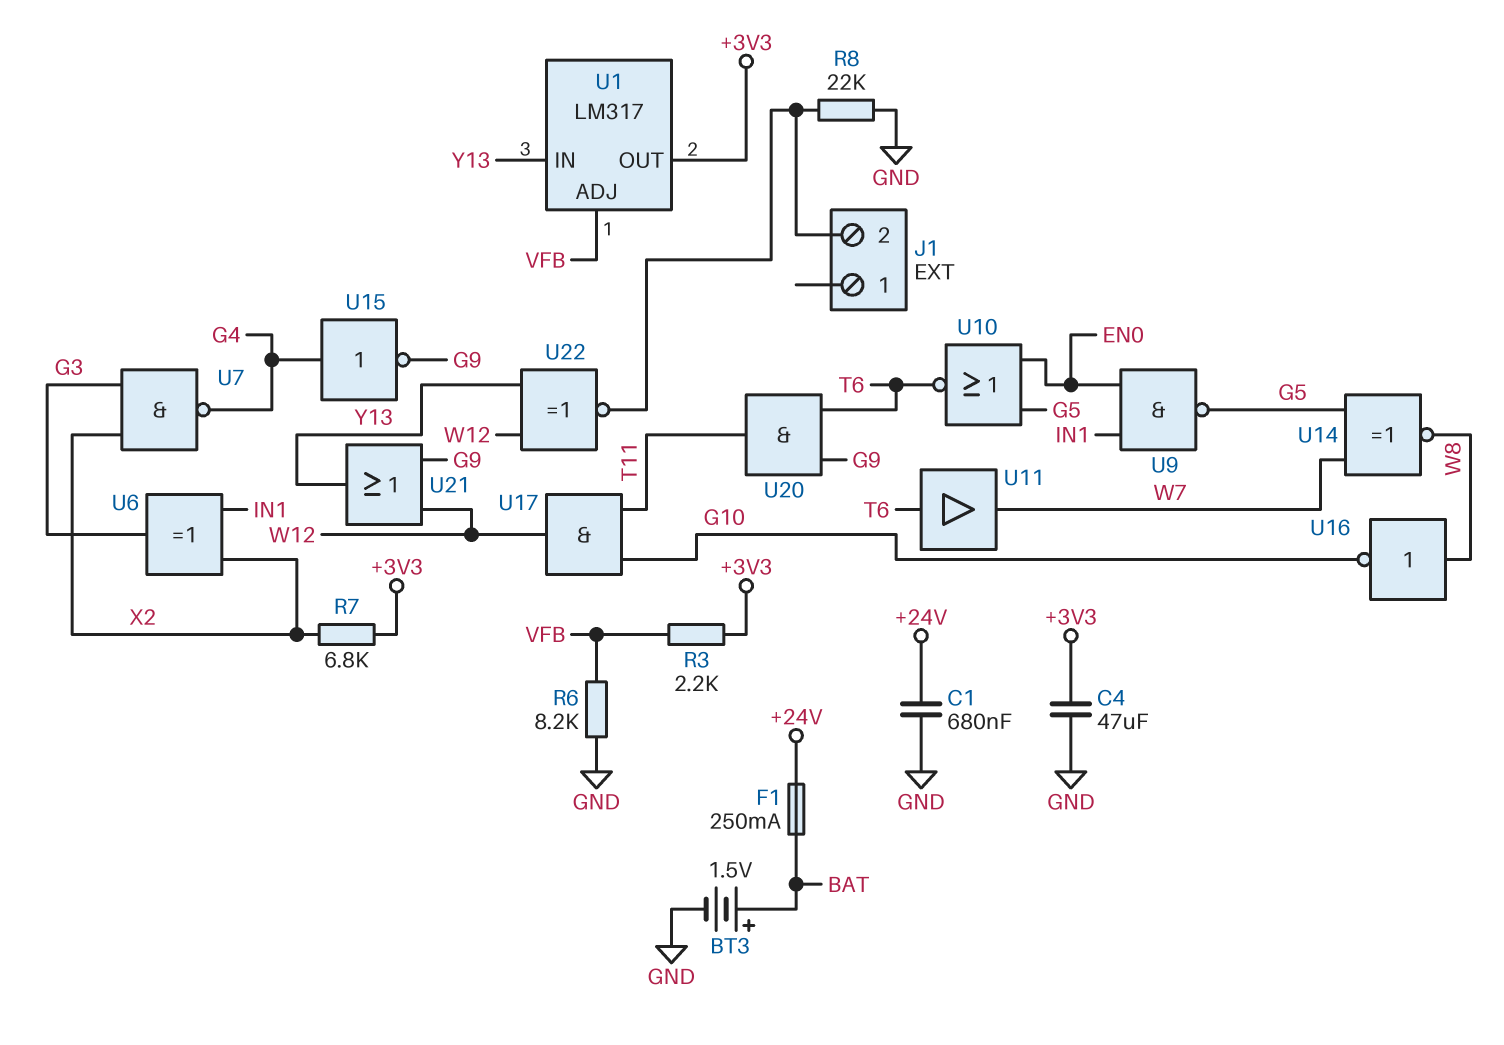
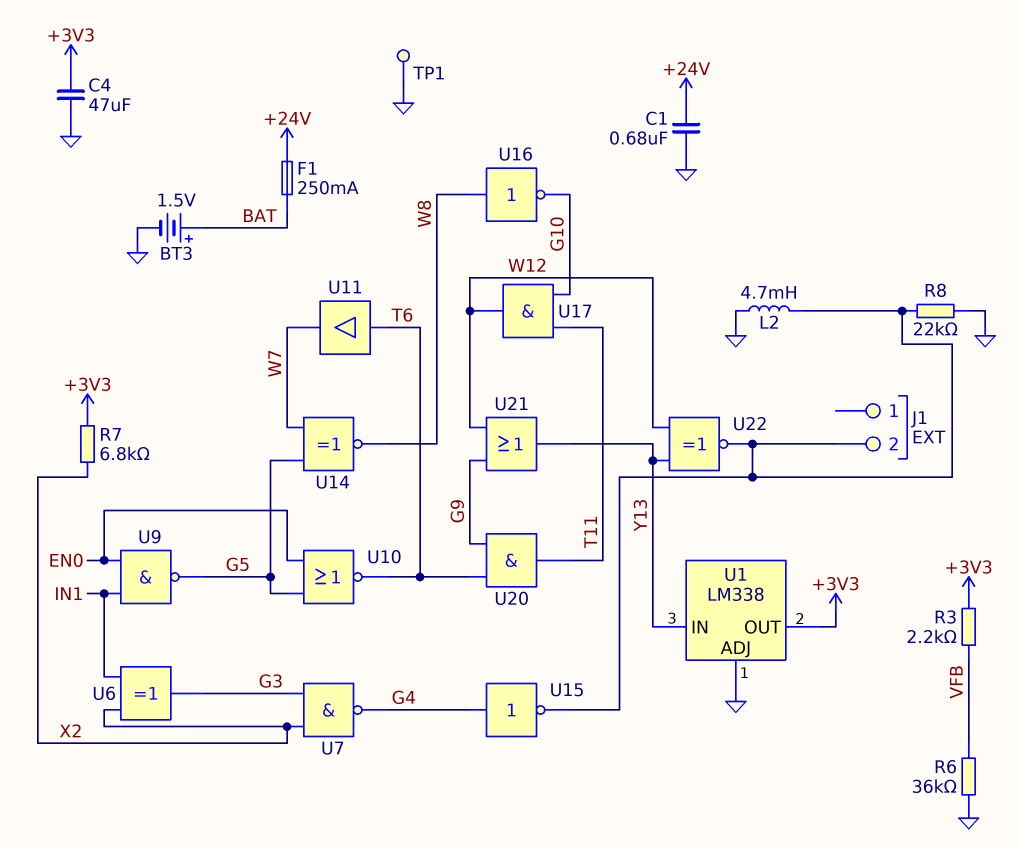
L2: none -> 4.7mH (GND, J1/2)
R6: 8.2k (GND, VFB) -> 36k (GND, VFB)
TP1: none -> test point (GND)
U1: LM317 -> LM338
U1 pin ADJ: VFB -> GND
U15: NOT (in G4, out G9) -> NOT (in G4, out J1/2)

